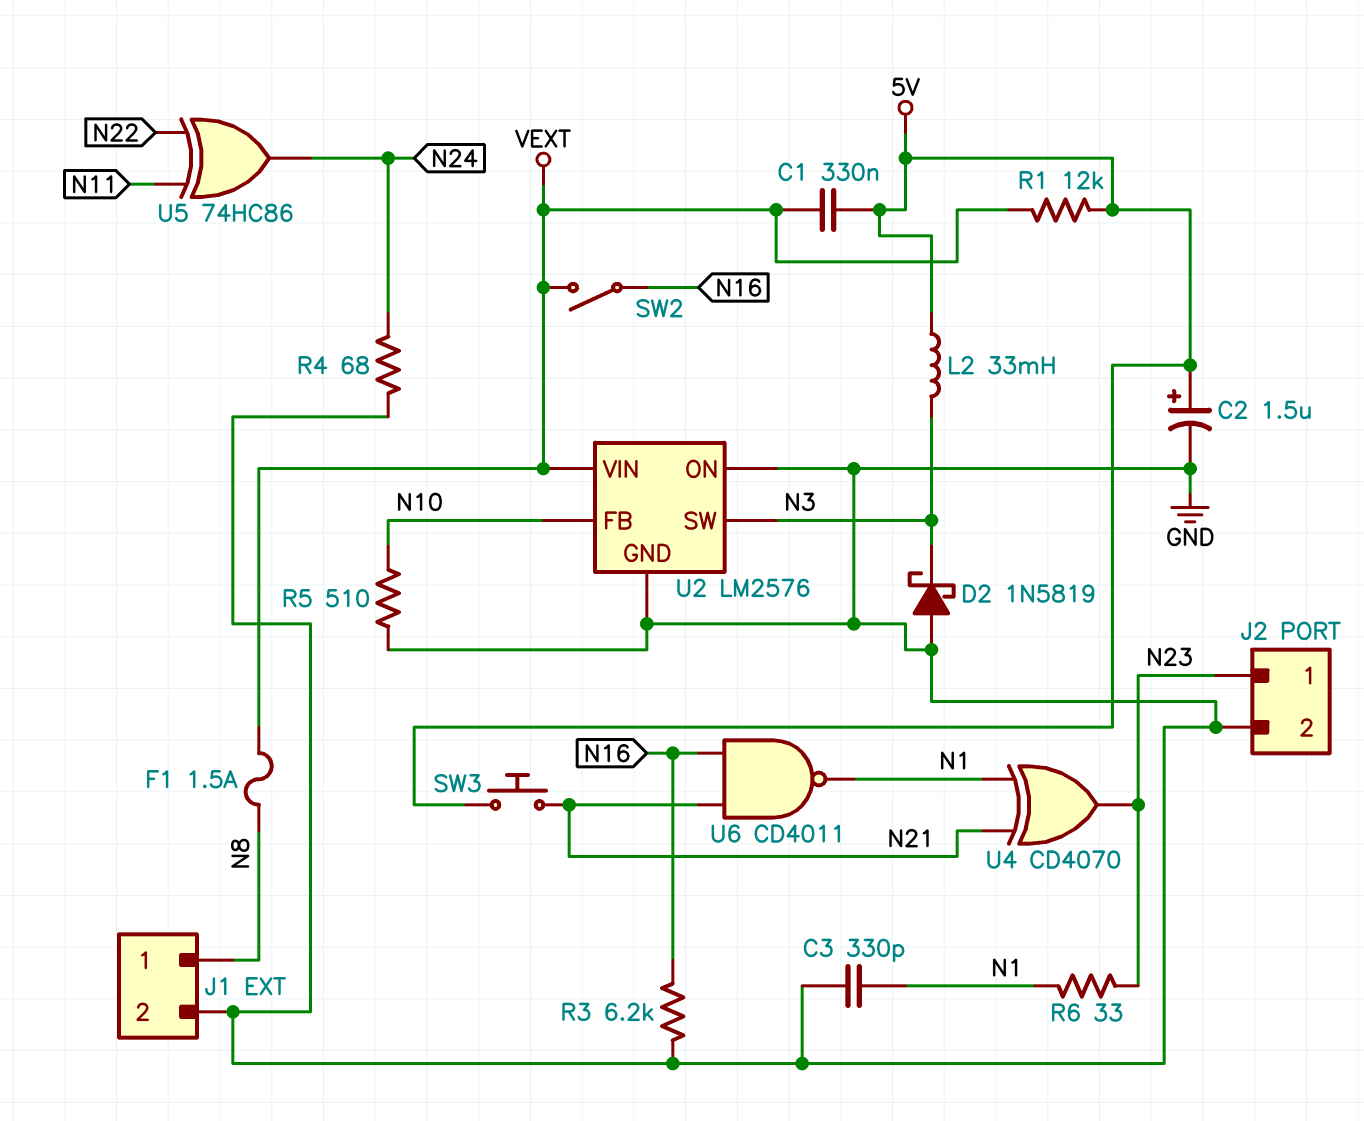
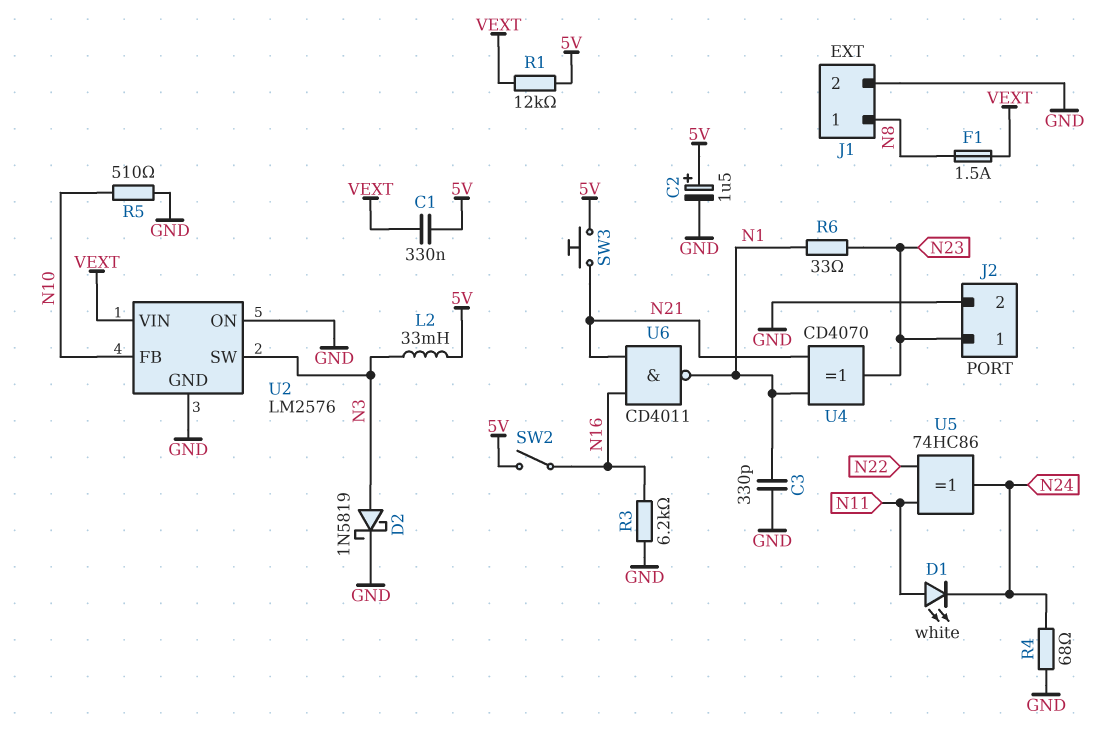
D1: none -> LED white (A N11, K N24)
D2: schottky 1N5819 (A GND, K N3) -> schottky 1N5819 (A N3, K GND)
SW2: switch (N16, VEXT) -> switch (5V, N16)

